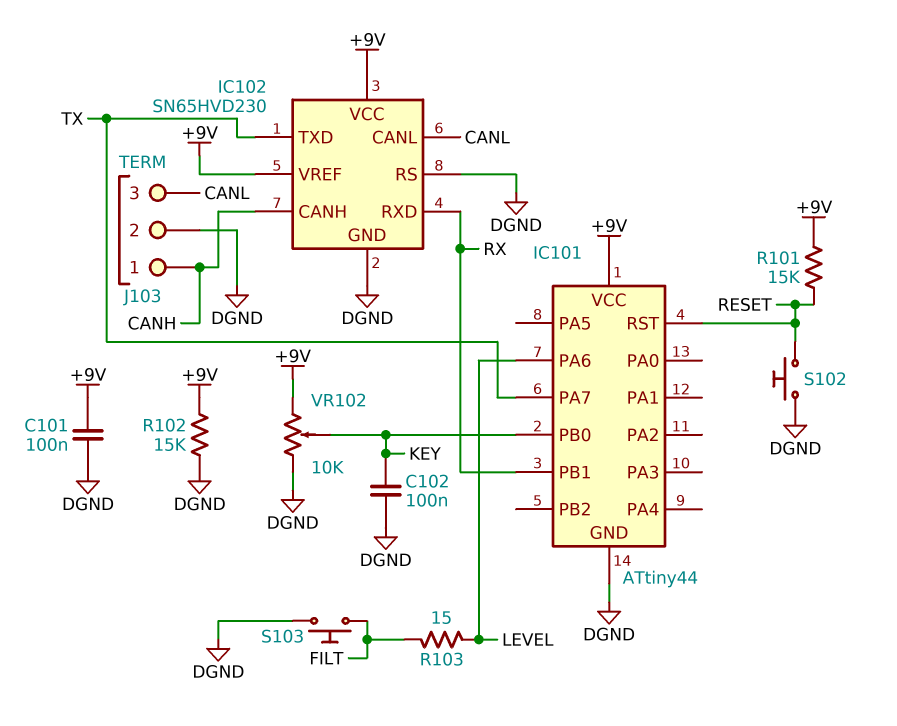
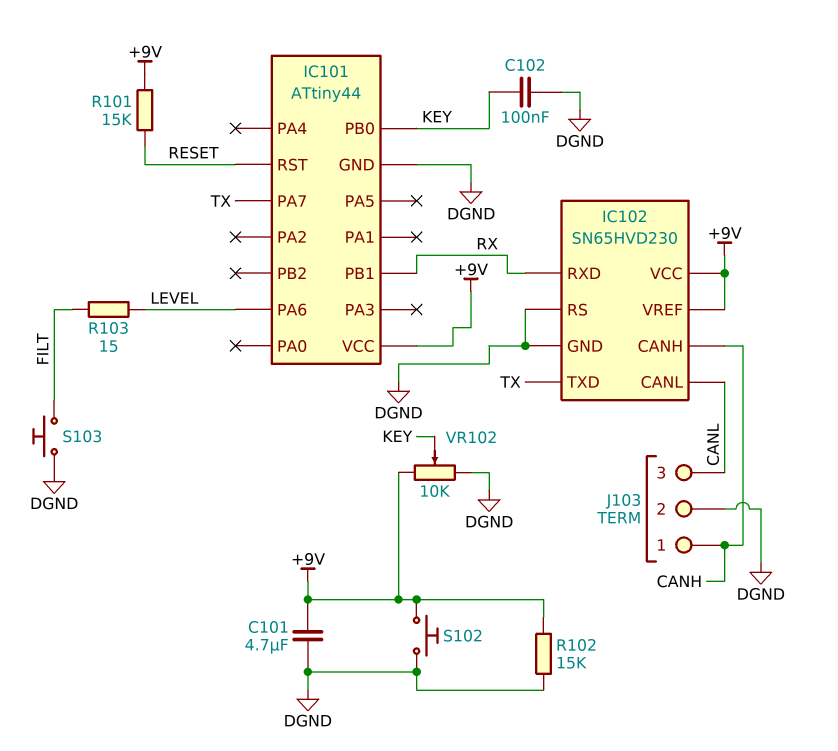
C101: 100nF (+9V, DGND) -> 4.7uF (+9V, DGND)
S102: button (DGND, RESET) -> button (+9V, DGND)

